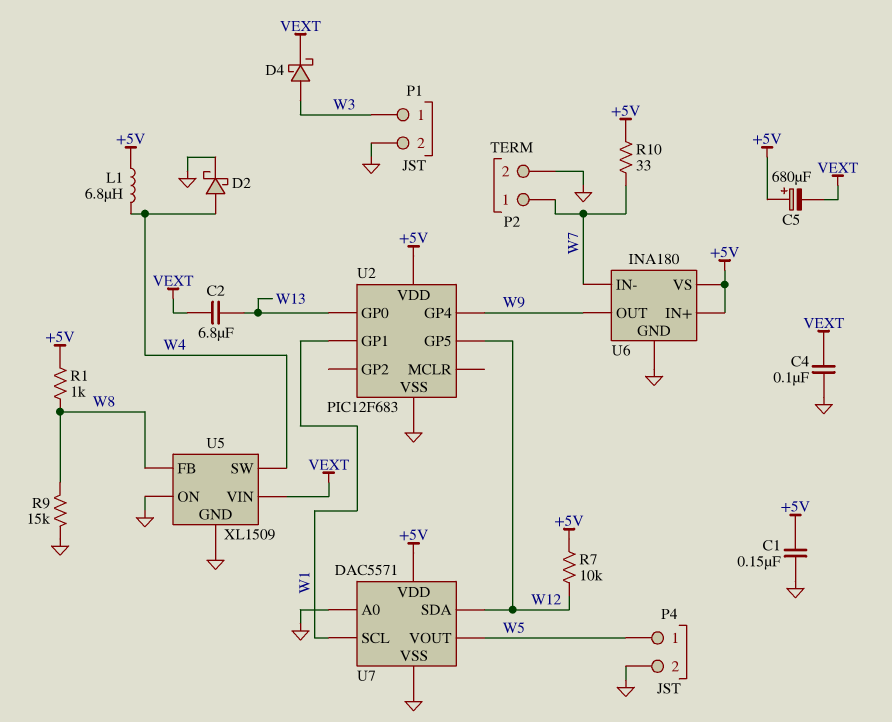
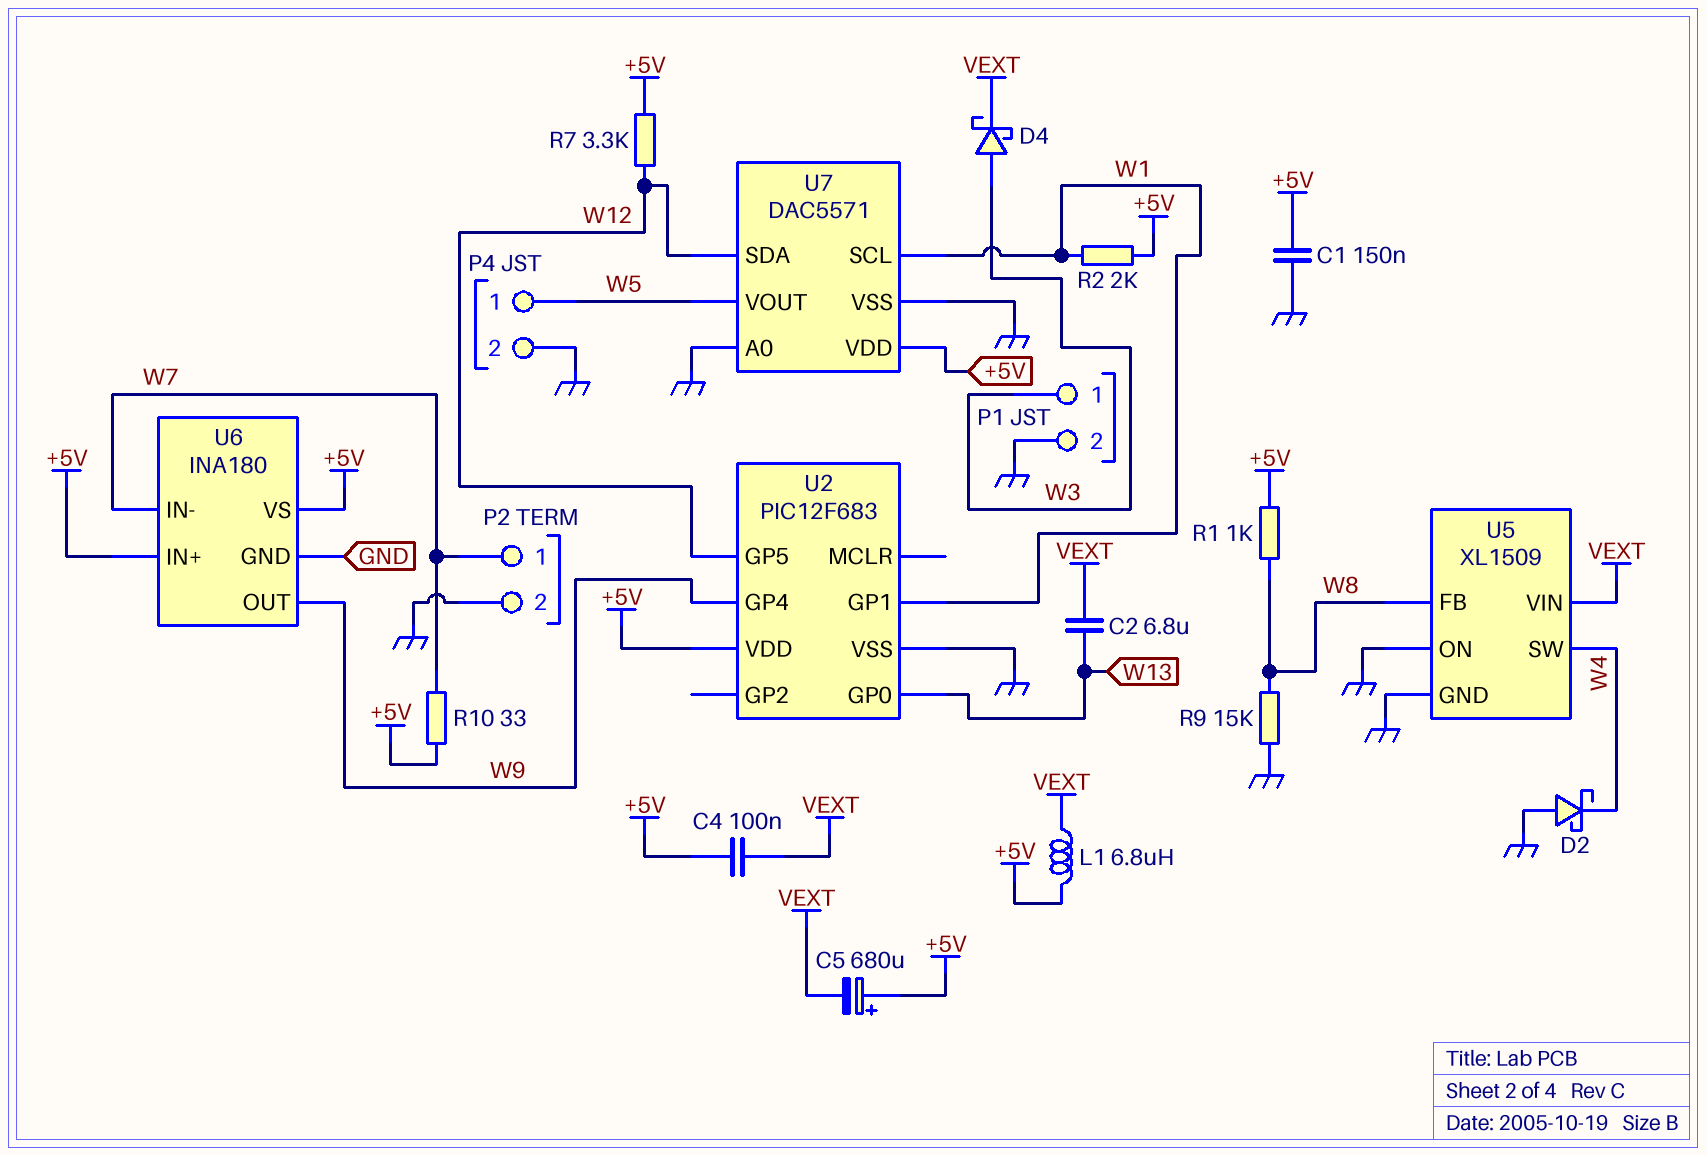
C4: 100nF (GND, VEXT) -> 100nF (+5V, VEXT)
D2: schottky (A W4, K GND) -> schottky (A GND, K W4)
L1: 6.8uH (+5V, W4) -> 6.8uH (+5V, VEXT)
R2: none -> 2k (+5V, W1)
R7: 10k (+5V, W12) -> 3.3k (+5V, W12)

